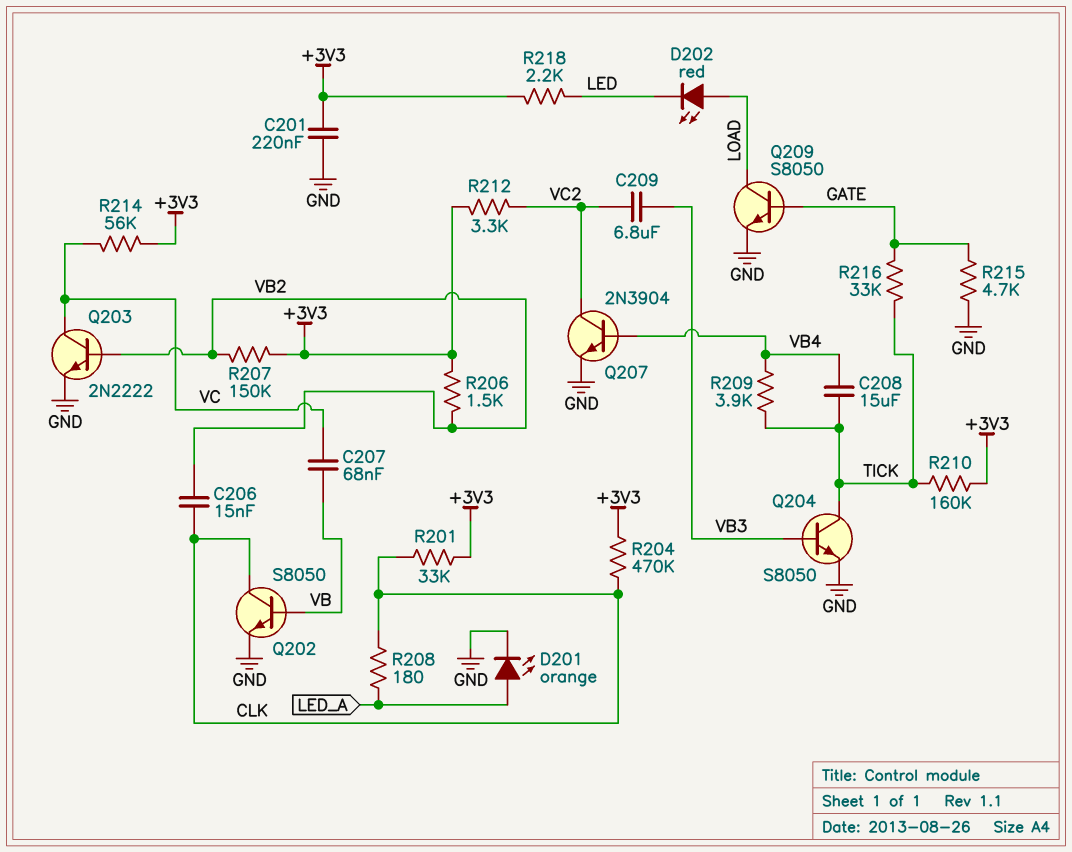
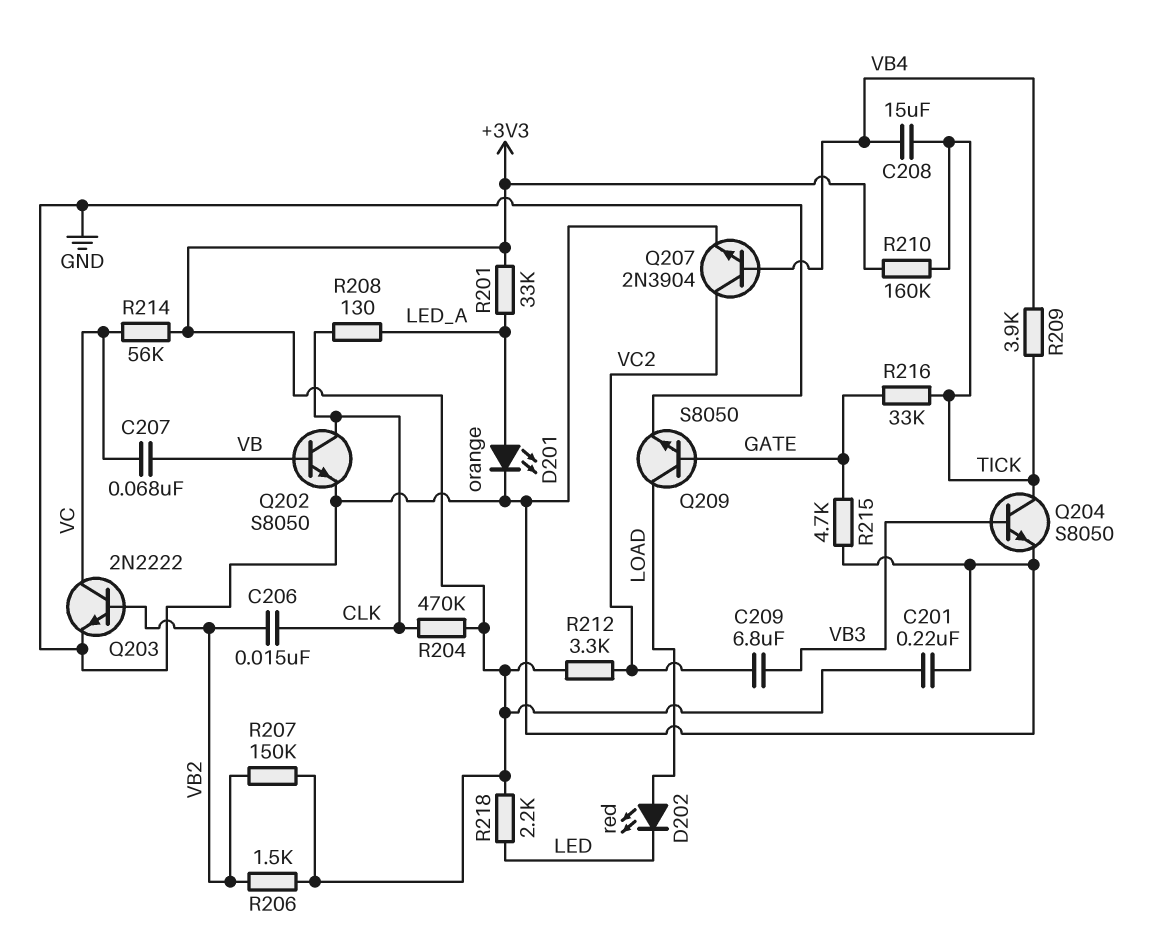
R201: 33k (+3V3, CLK) -> 33k (+3V3, LED_A)
R208: 180 (CLK, LED_A) -> 130 (CLK, LED_A)

